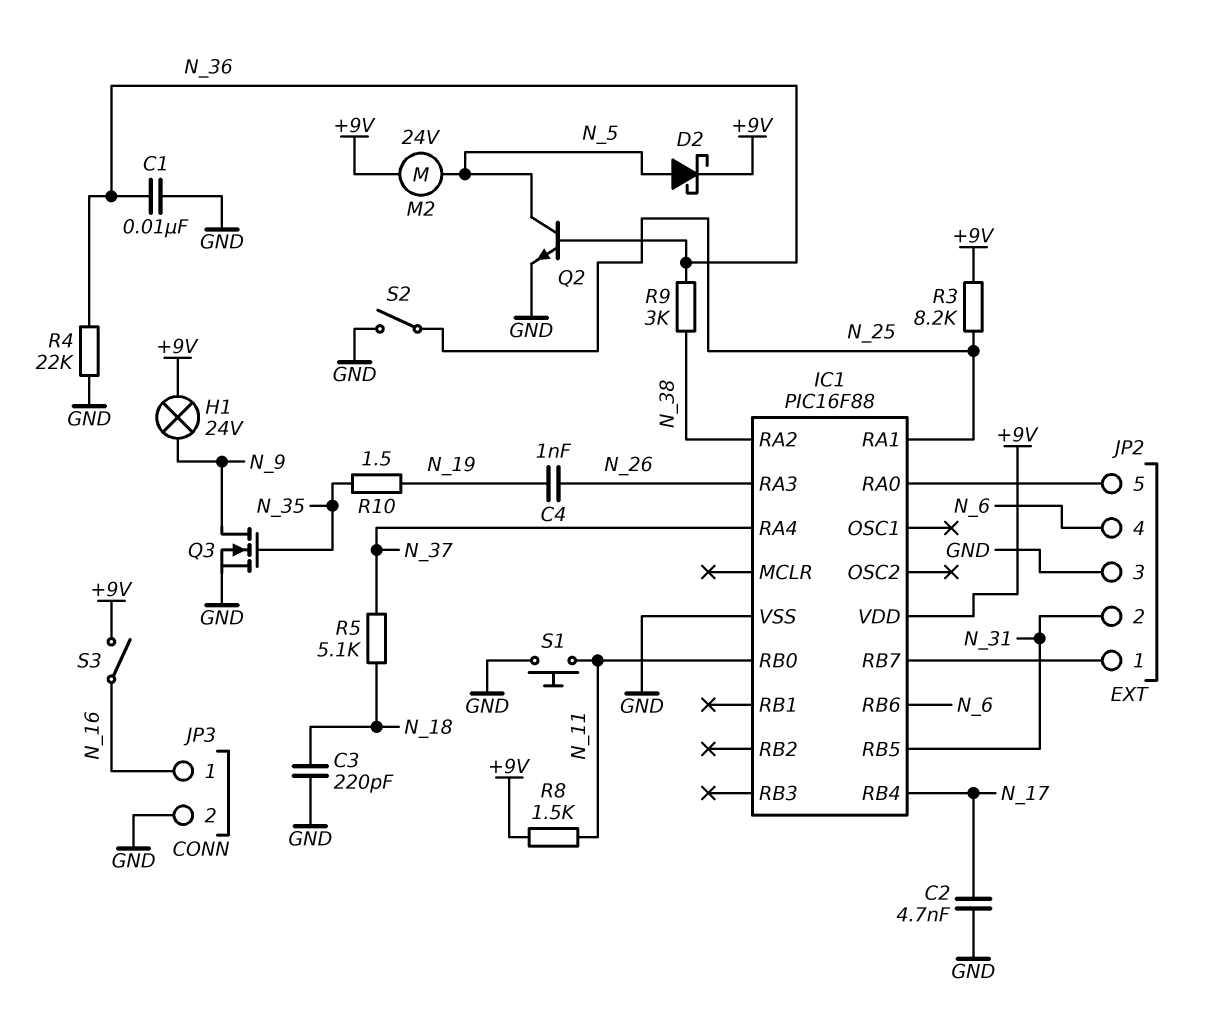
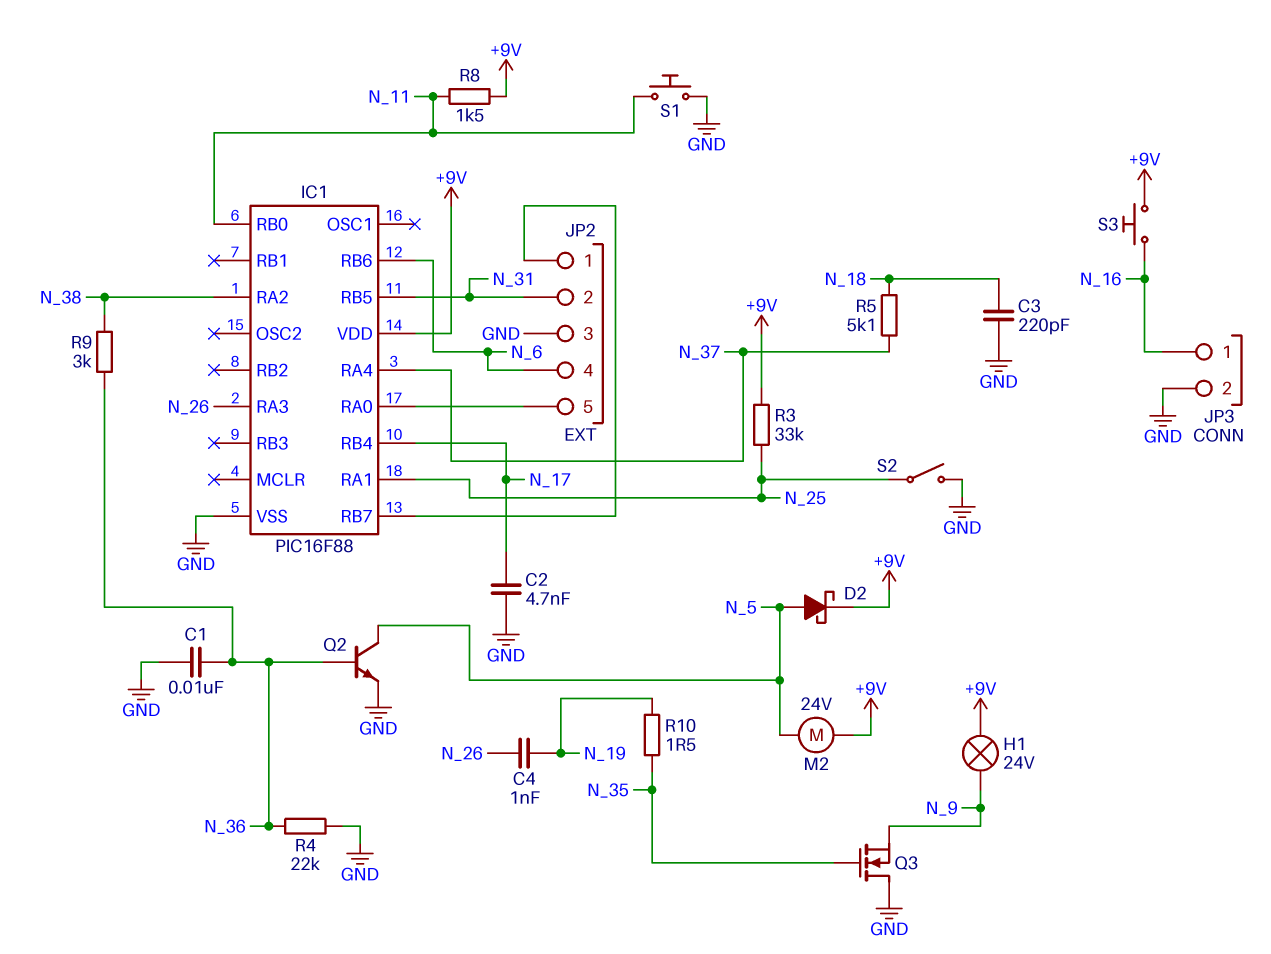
Q3: NMOS (G N_35, D N_9, S GND) -> NMOS (G N_35, D GND, S N_9)
R3: 8.2k (+9V, N_25) -> 33k (+9V, N_25)
S3: switch (+9V, N_16) -> button (+9V, N_16)

